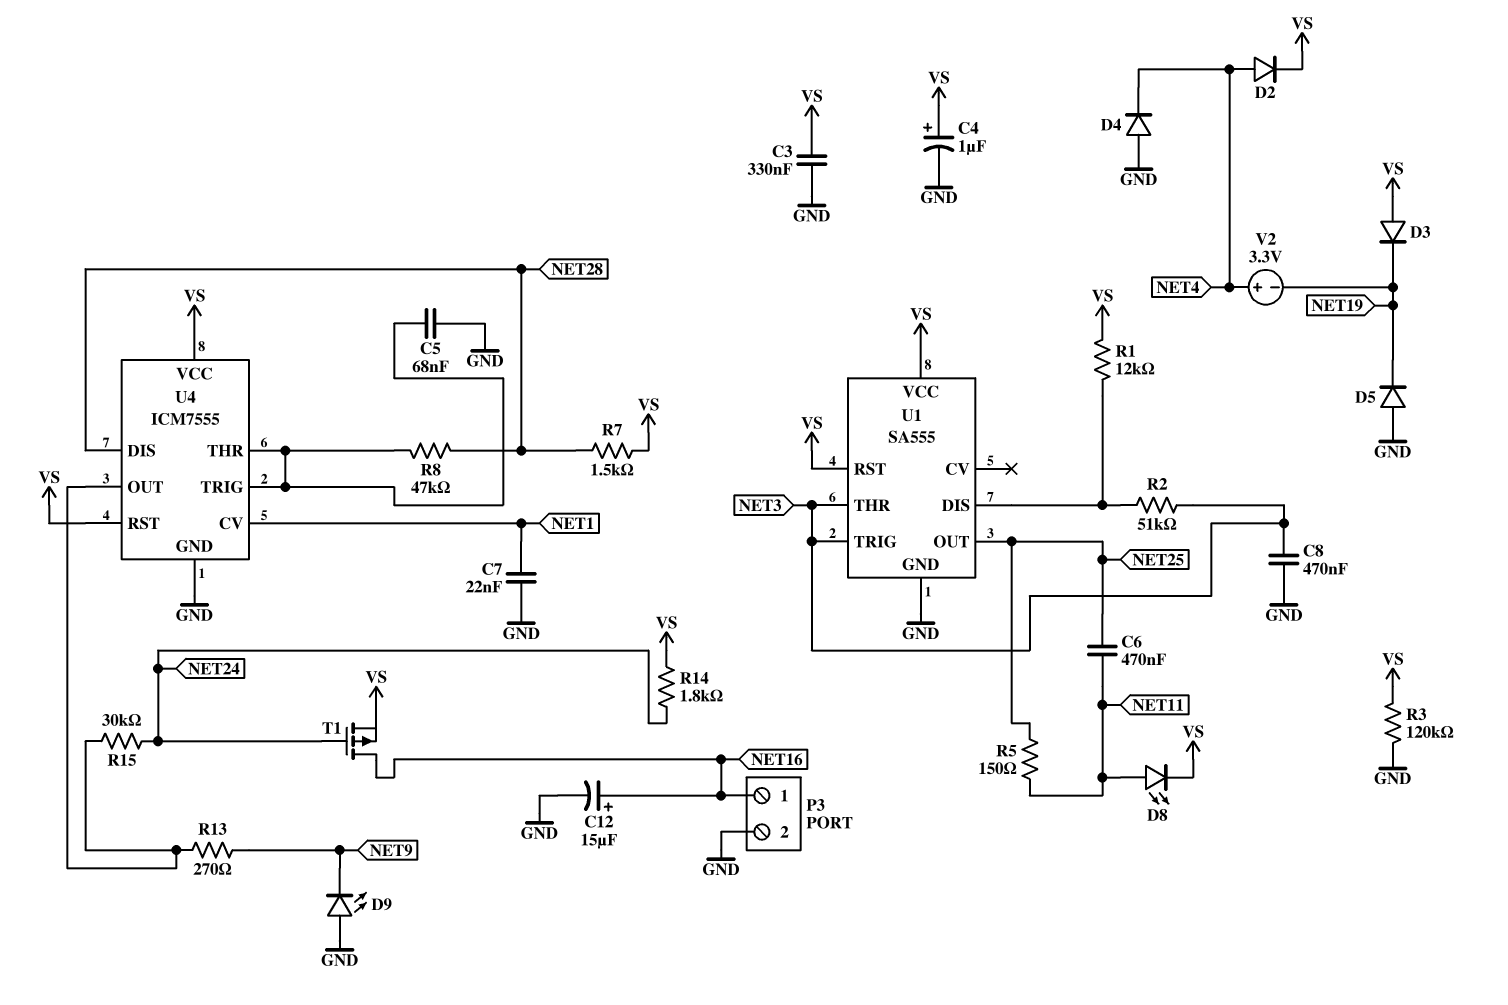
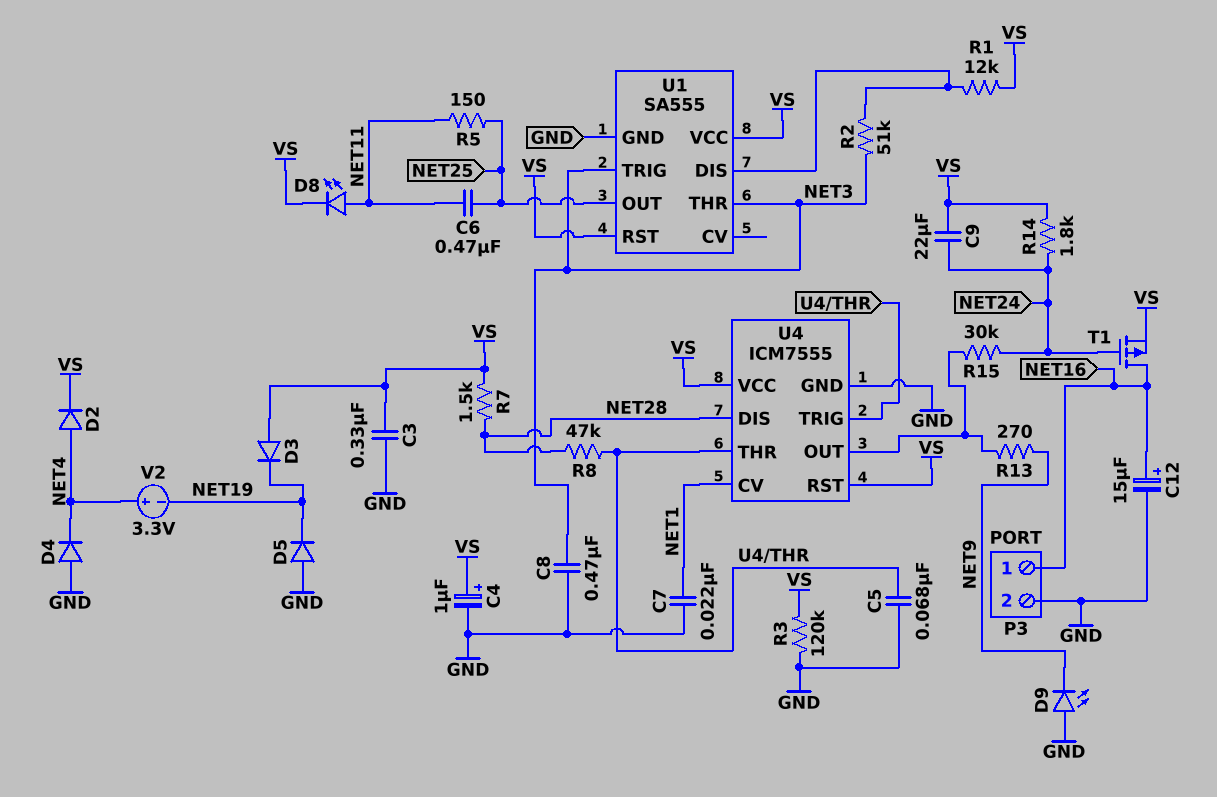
C9: none -> 22uF (NET24, VS)

